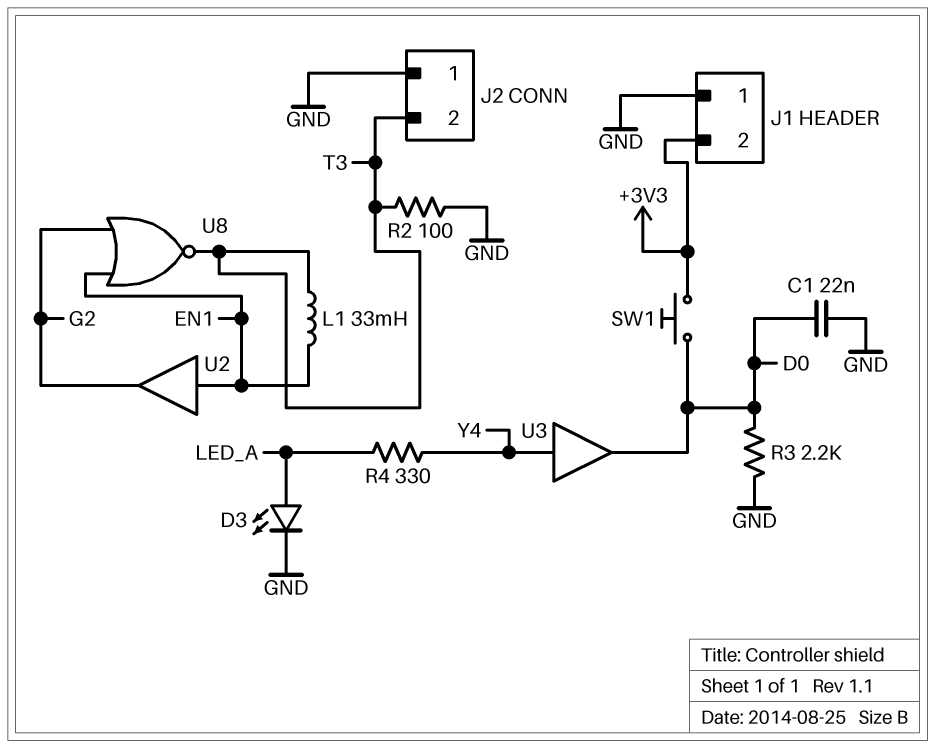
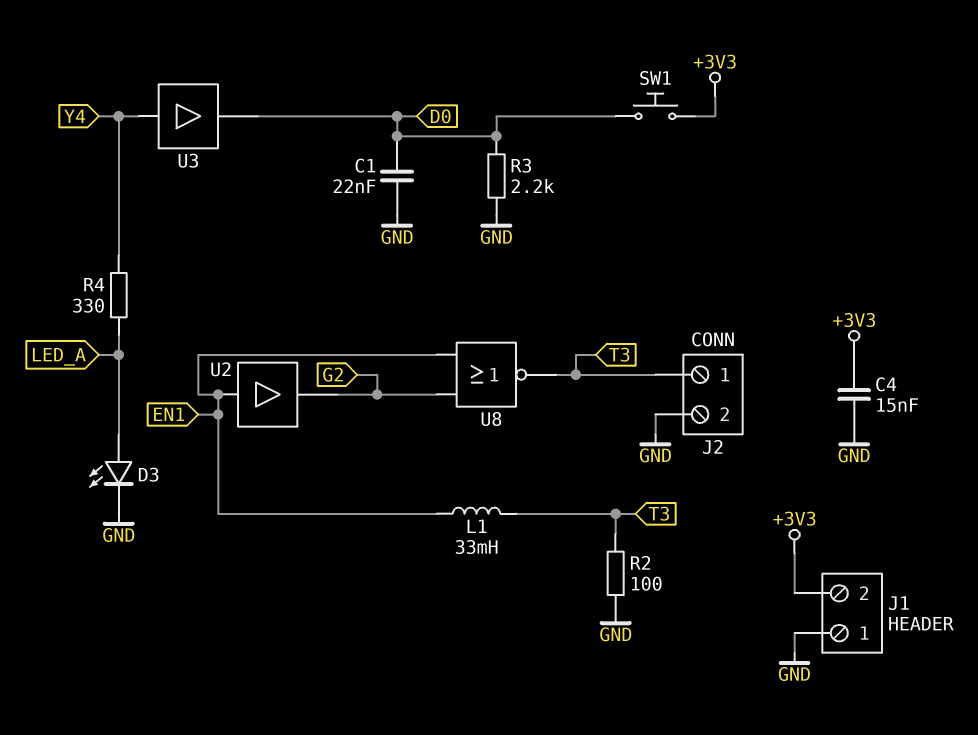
C4: none -> 15nF (+3V3, GND)
J2 pin 1: GND -> T3
J2 pin 2: T3 -> GND

